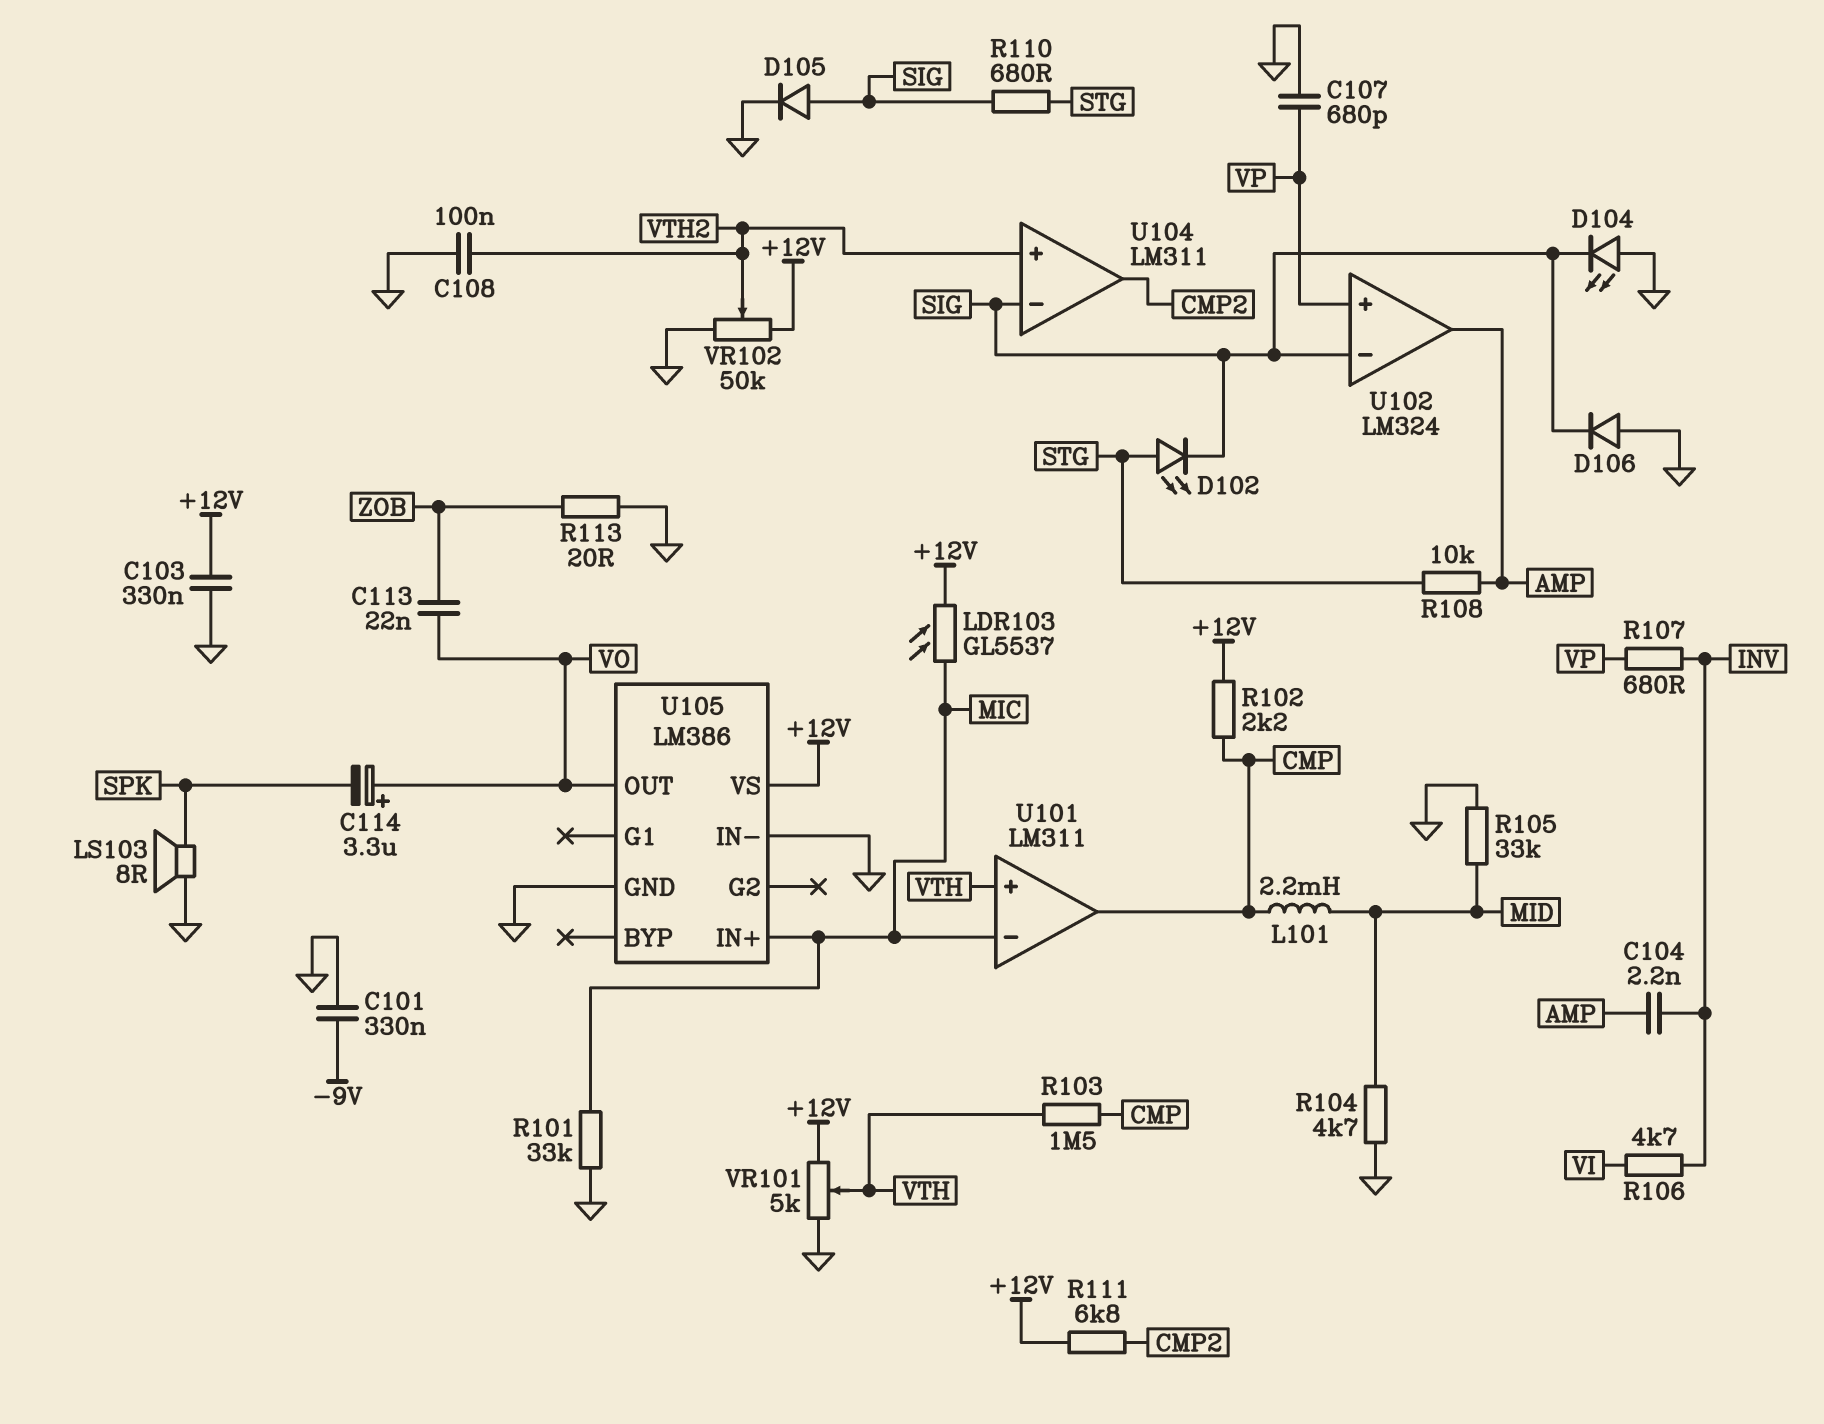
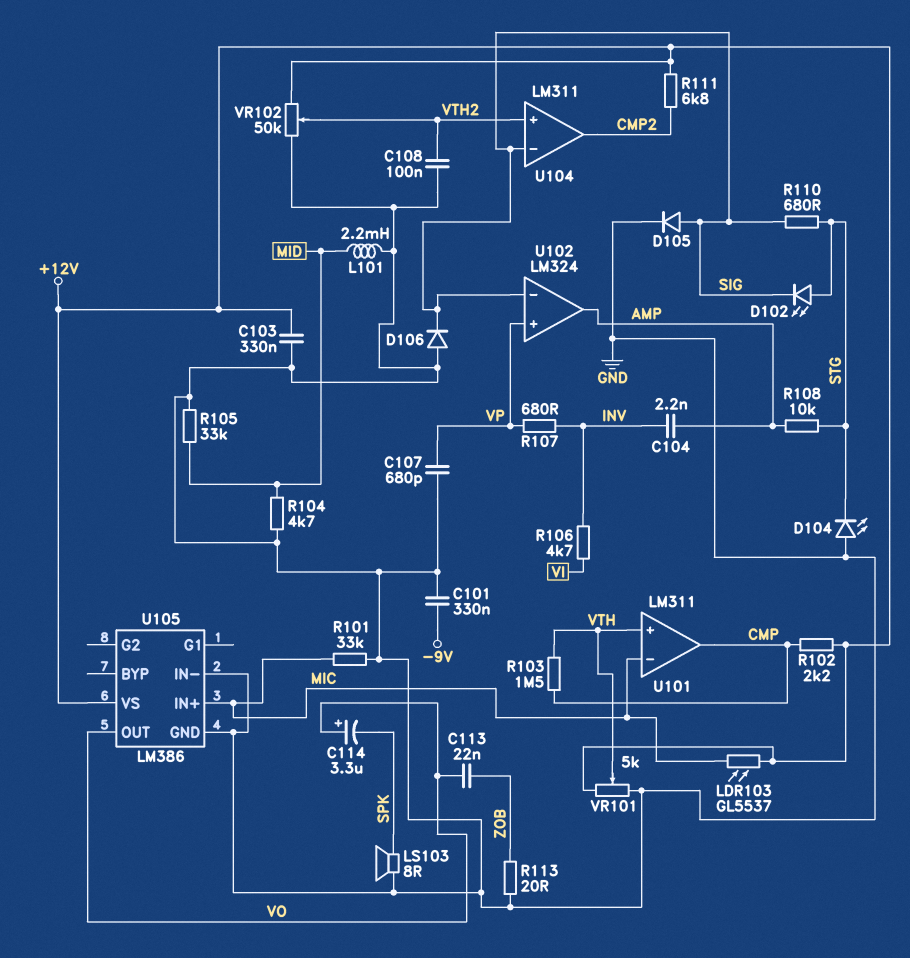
D104: LED (A GND, K SIG) -> LED (A GND, K STG)
L101: 2.2mH (CMP, MID) -> 2.2mH (GND, MID)

